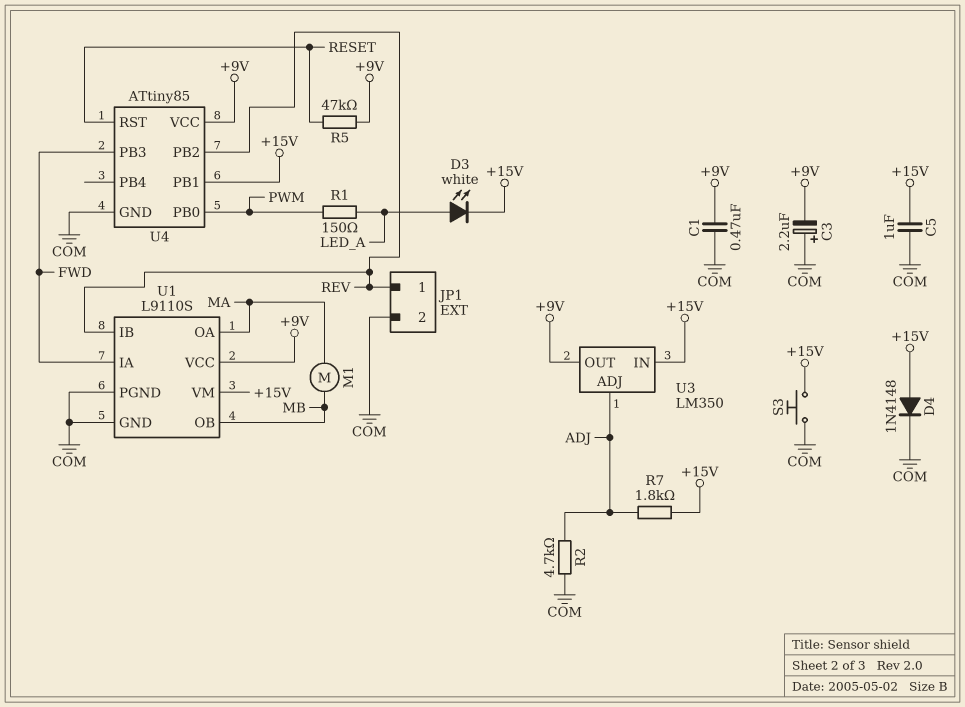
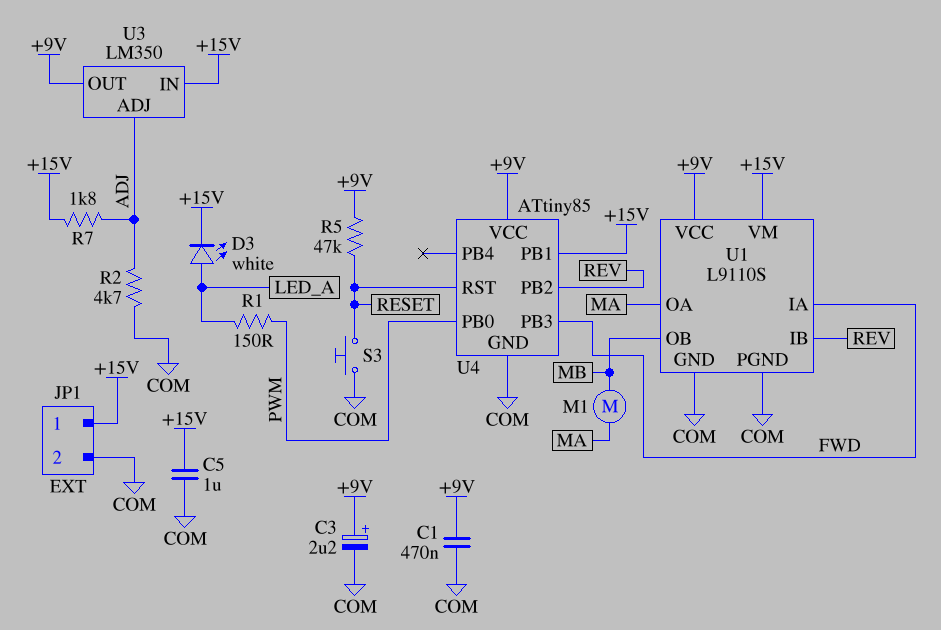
C3: 2.2uF (plus COM, minus +9V) -> 2.2uF (plus +9V, minus COM)
D4: diode 1N4148 (A +15V, K COM) -> none
JP1 pin 1: REV -> +15V
S3: button (+15V, COM) -> button (COM, RESET)

